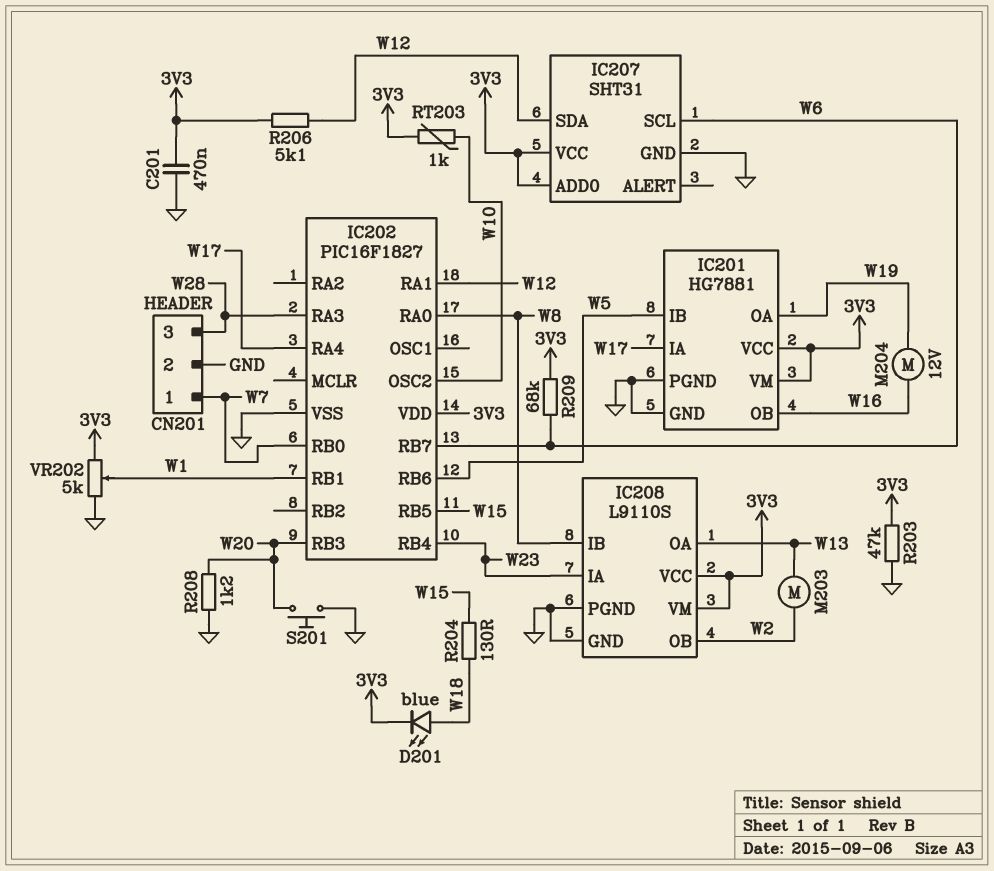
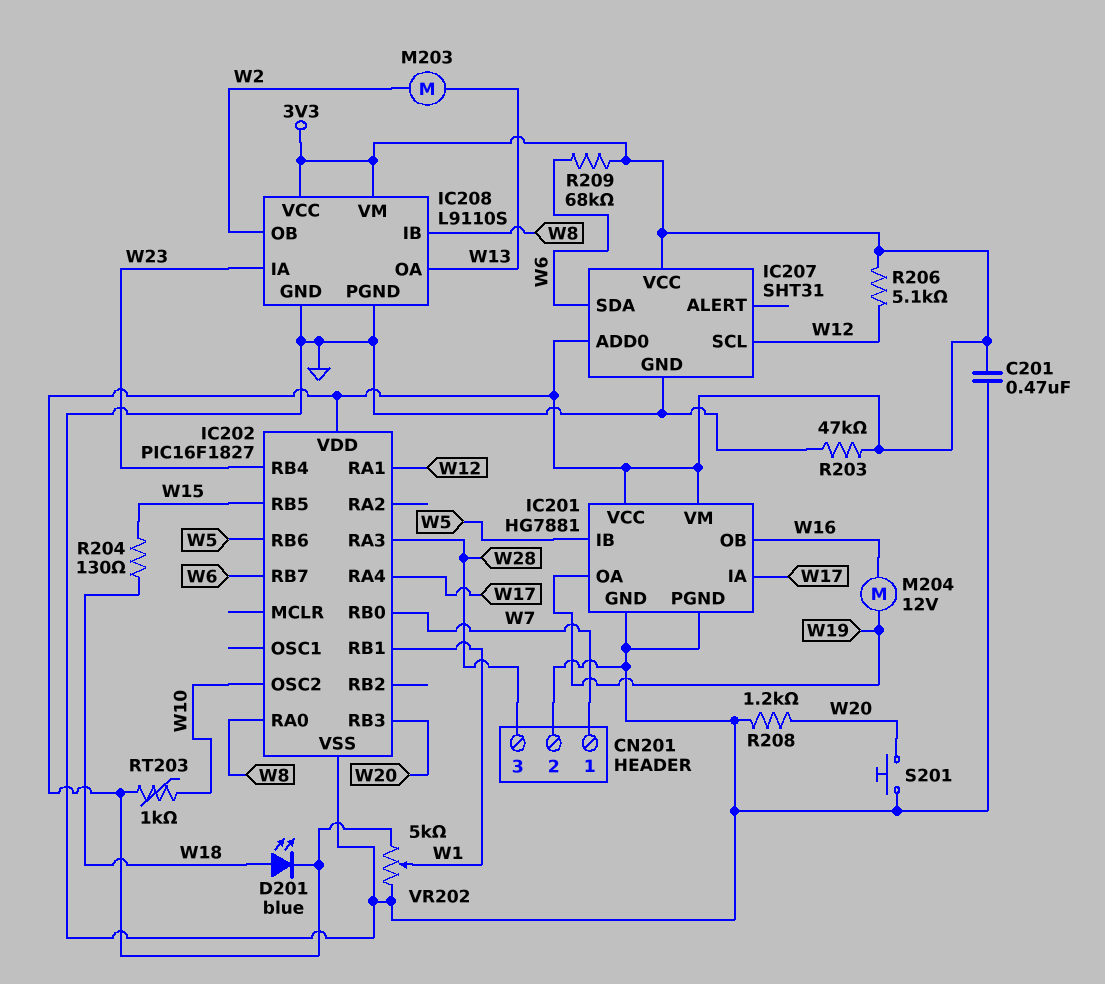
IC207 pin SCL: W6 -> W12
IC207 pin SDA: W12 -> W6

